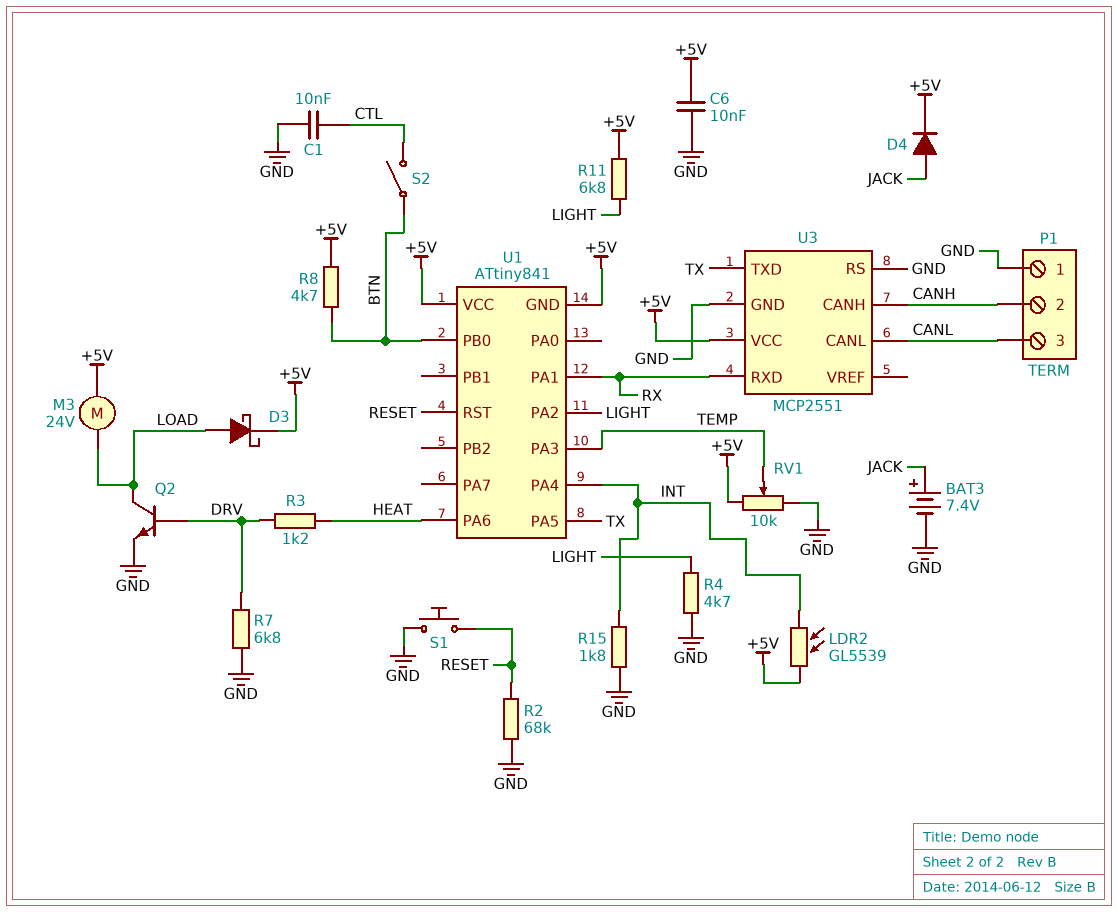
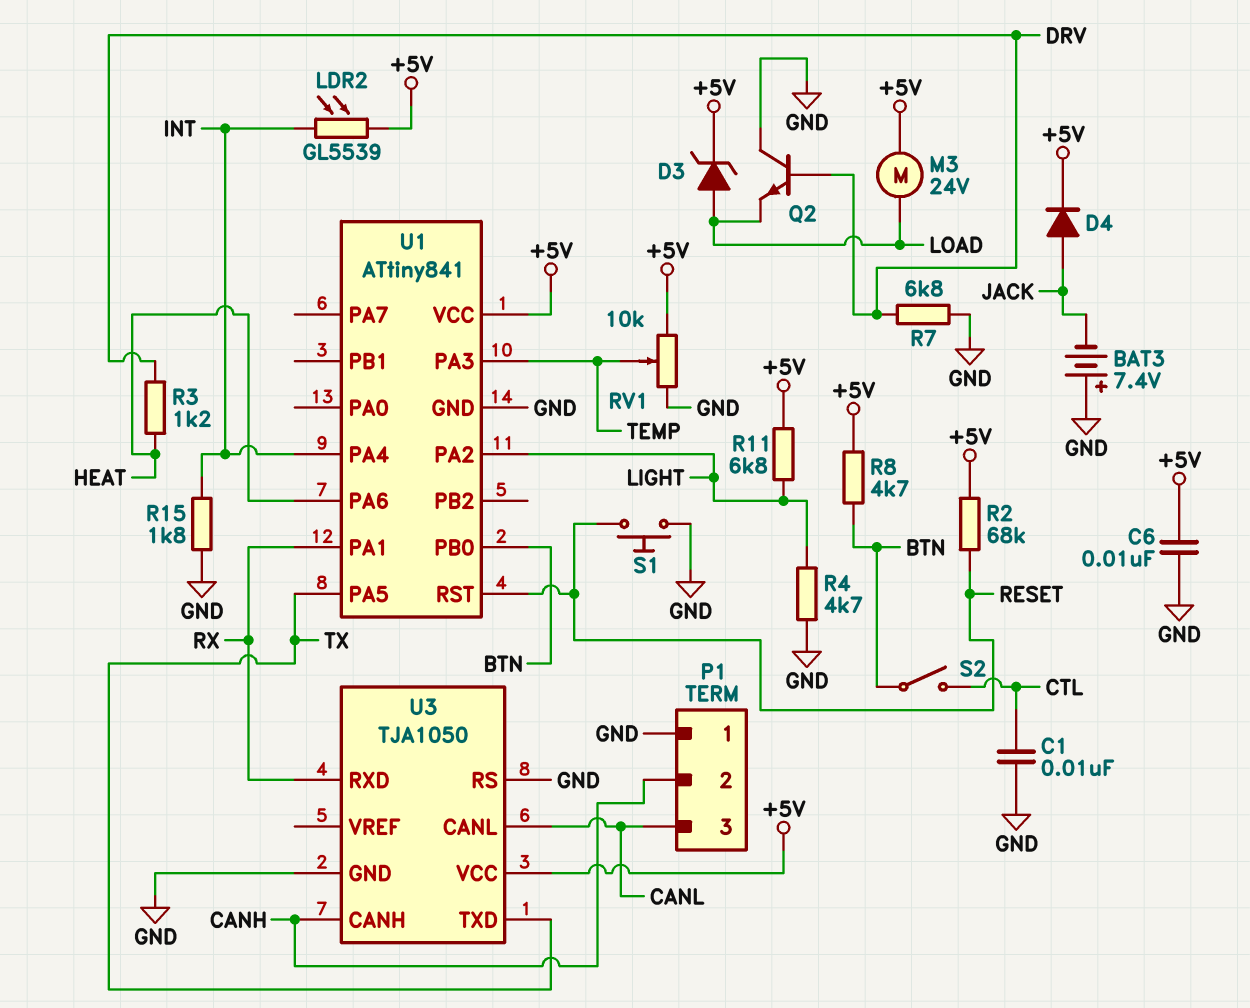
BAT3: 7.4V (plus JACK, minus GND) -> 7.4V (plus GND, minus JACK)
D3: schottky (A LOAD, K +5V) -> zener (A LOAD, K +5V)
Q2: NPN (B DRV, C LOAD, E GND) -> NPN (B DRV, C GND, E LOAD)
R2: 68k (GND, RESET) -> 68k (+5V, RESET)
U1 pin GND: +5V -> GND
U3: MCP2551 -> TJA1050

